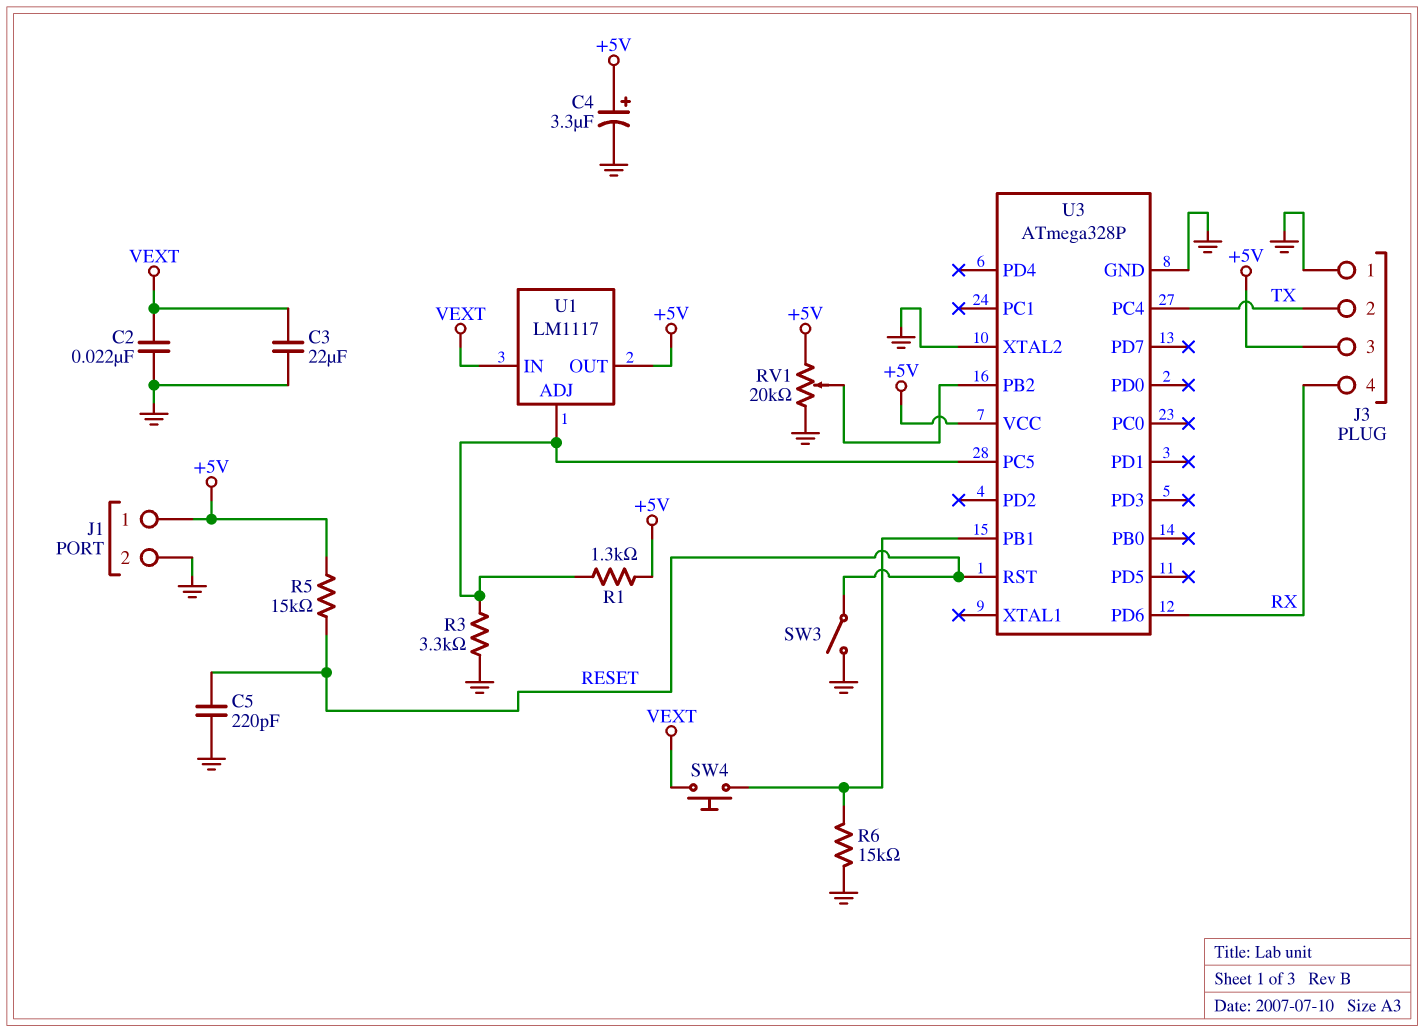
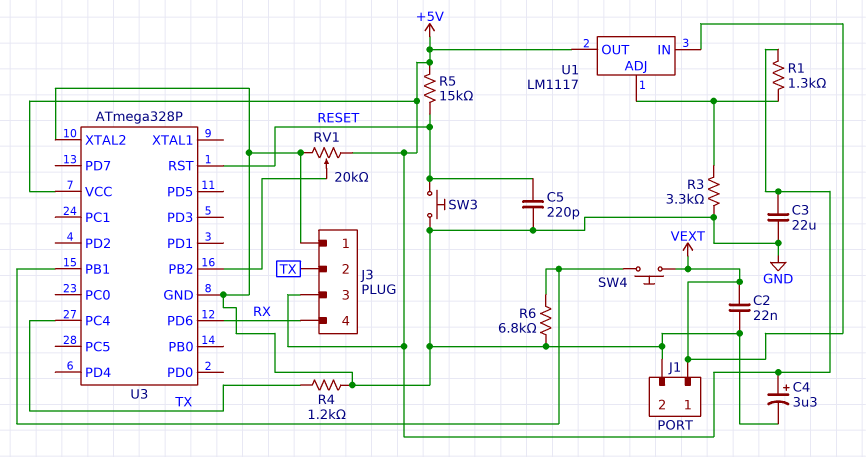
C3: 22uF (GND, VEXT) -> 22uF (+5V, GND)
J1 pin 1: +5V -> VEXT
R4: none -> 1.2k (GND, TX)
R6: 15k (GND, U3/PB1) -> 6.8k (GND, U3/PB1)
SW3: switch (GND, RESET) -> button (GND, RESET)
U3 pin PC5: U1/ADJ -> none

